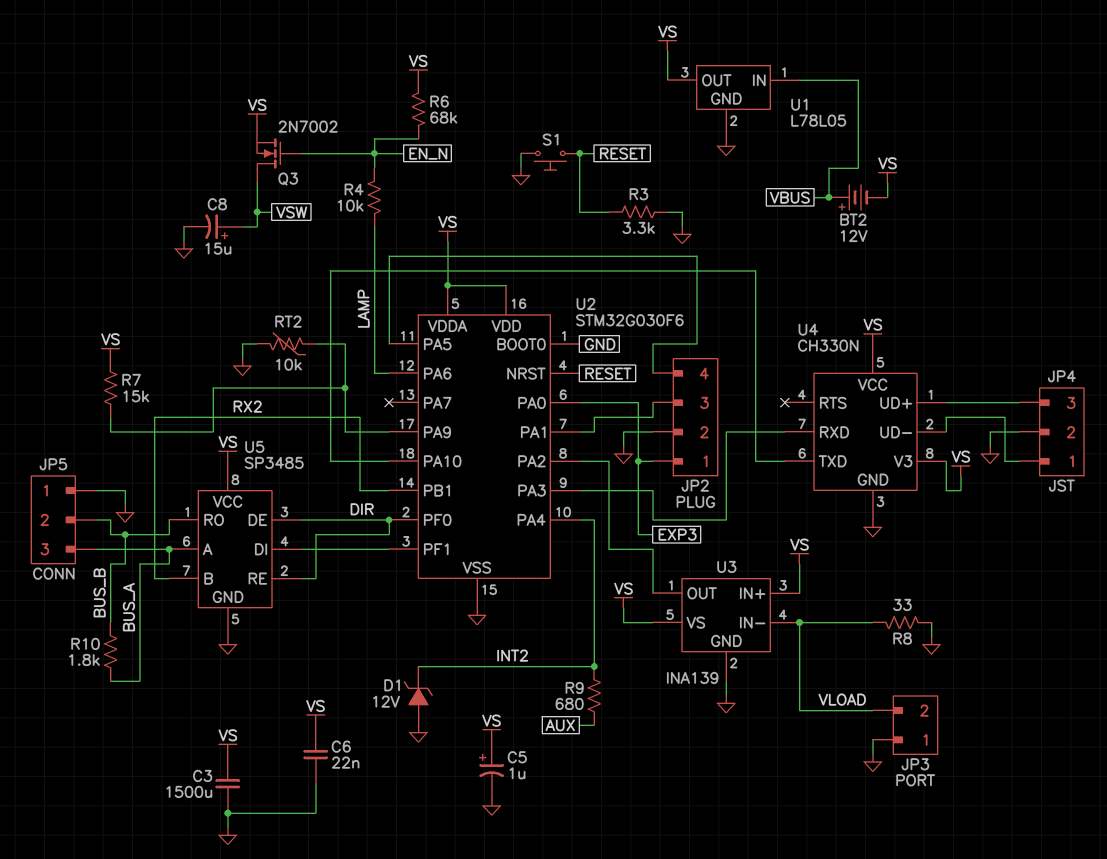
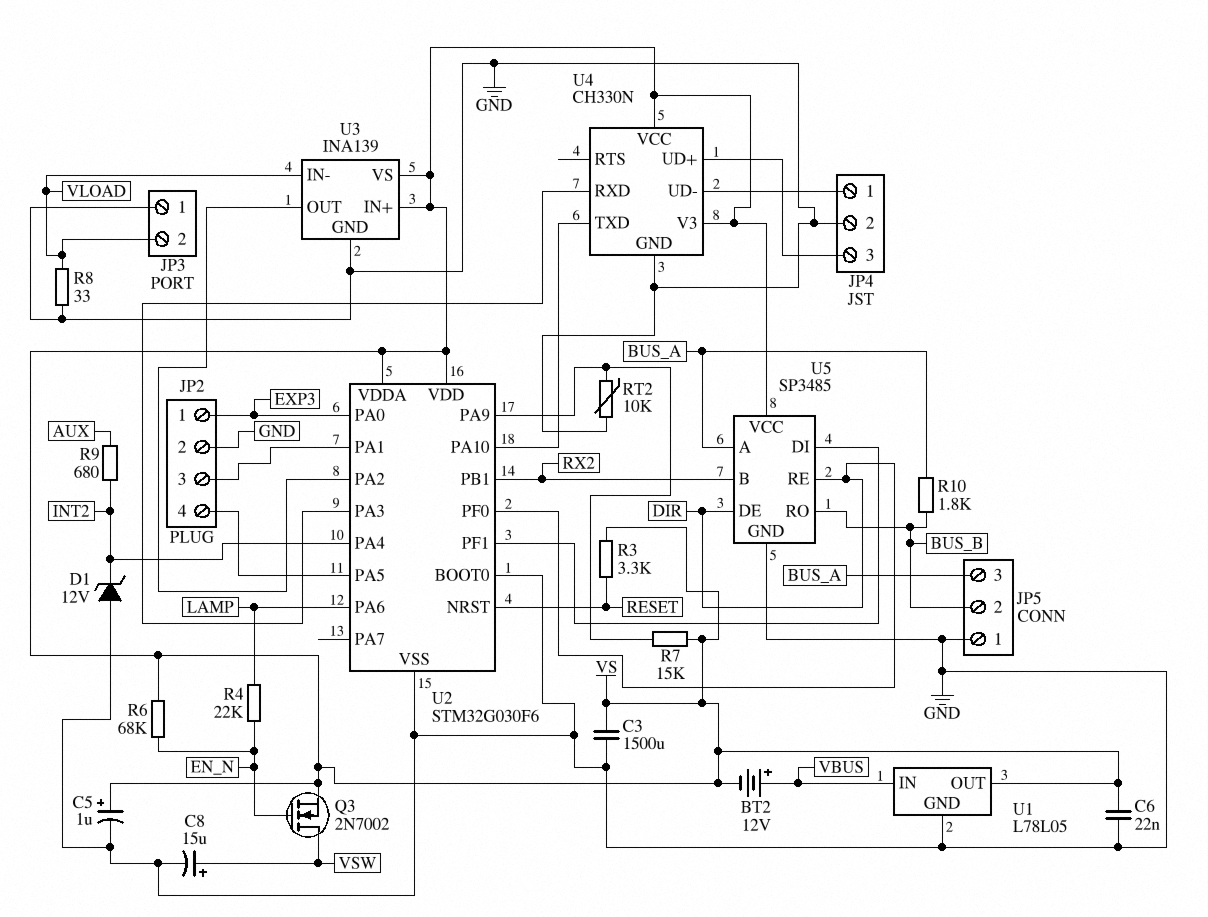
R3: 3.3k (GND, RESET) -> 3.3k (RESET, VS)
R4: 10k (EN_N, LAMP) -> 22k (EN_N, LAMP)
S1: button (GND, RESET) -> none

